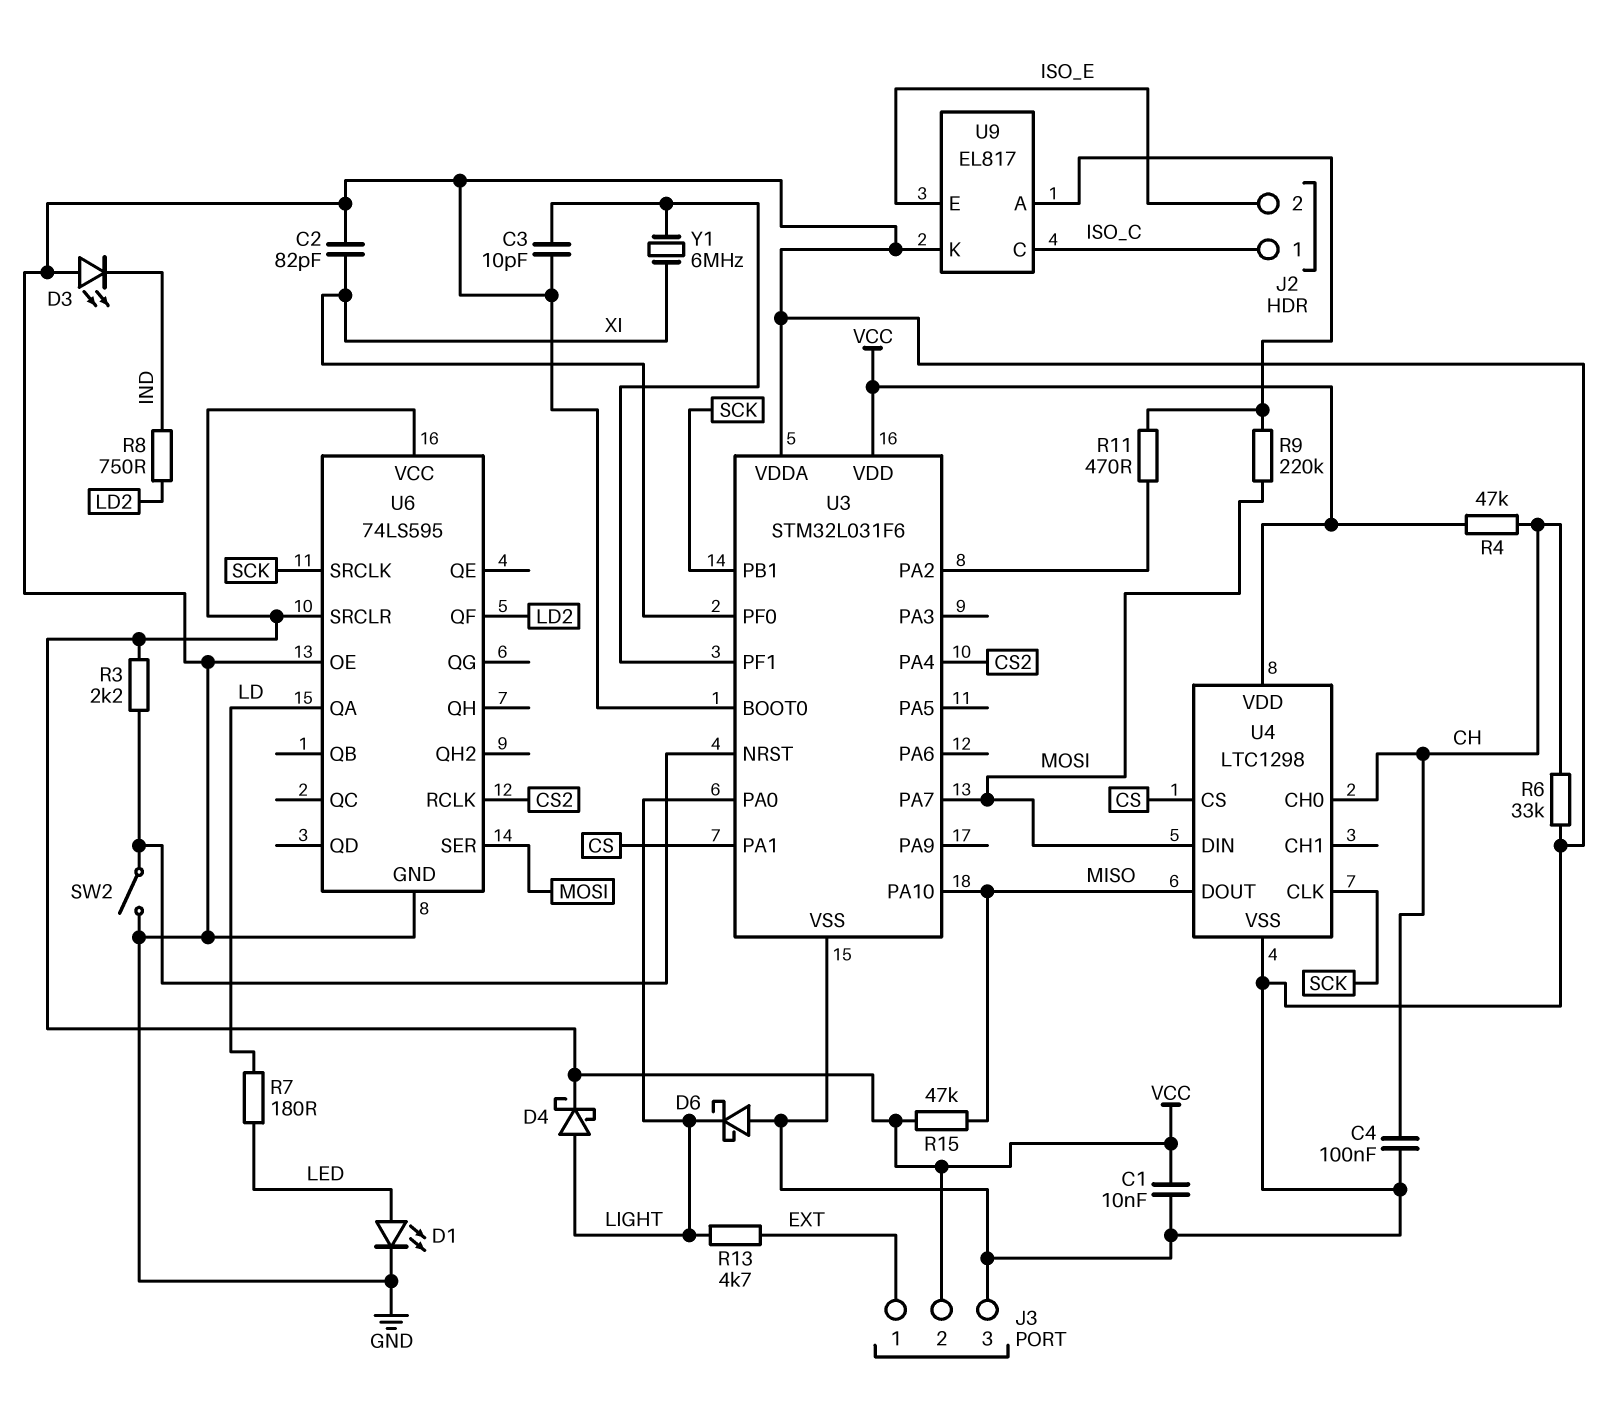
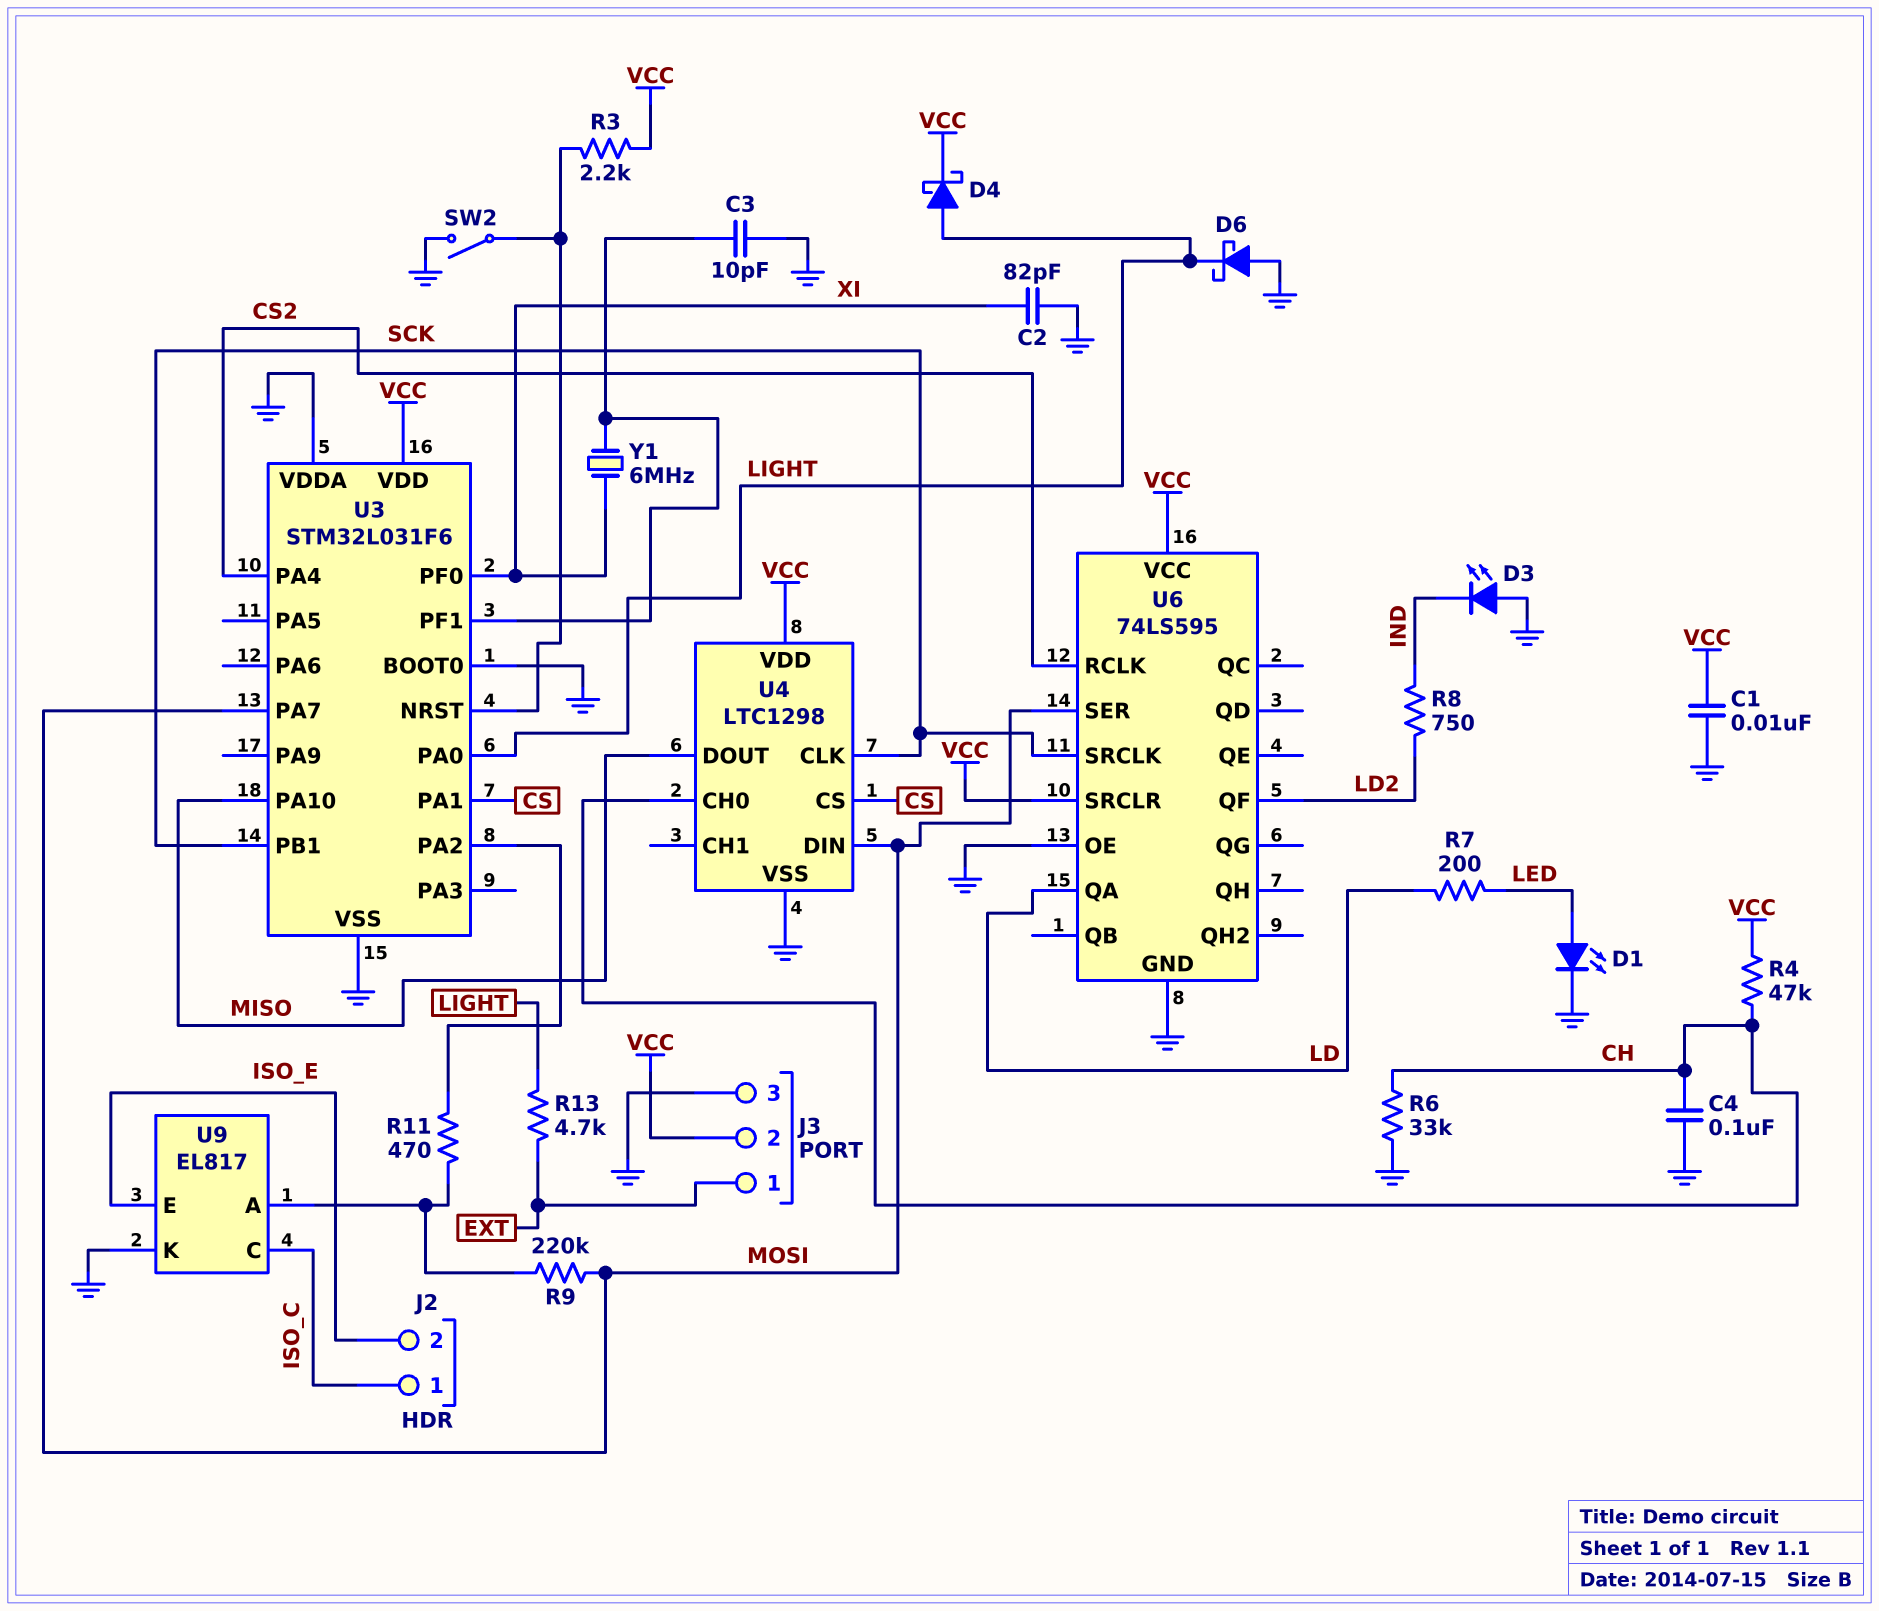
R7: 180 (LD, LED) -> 200 (LD, LED)
R15: 47k (MISO, VCC) -> none

